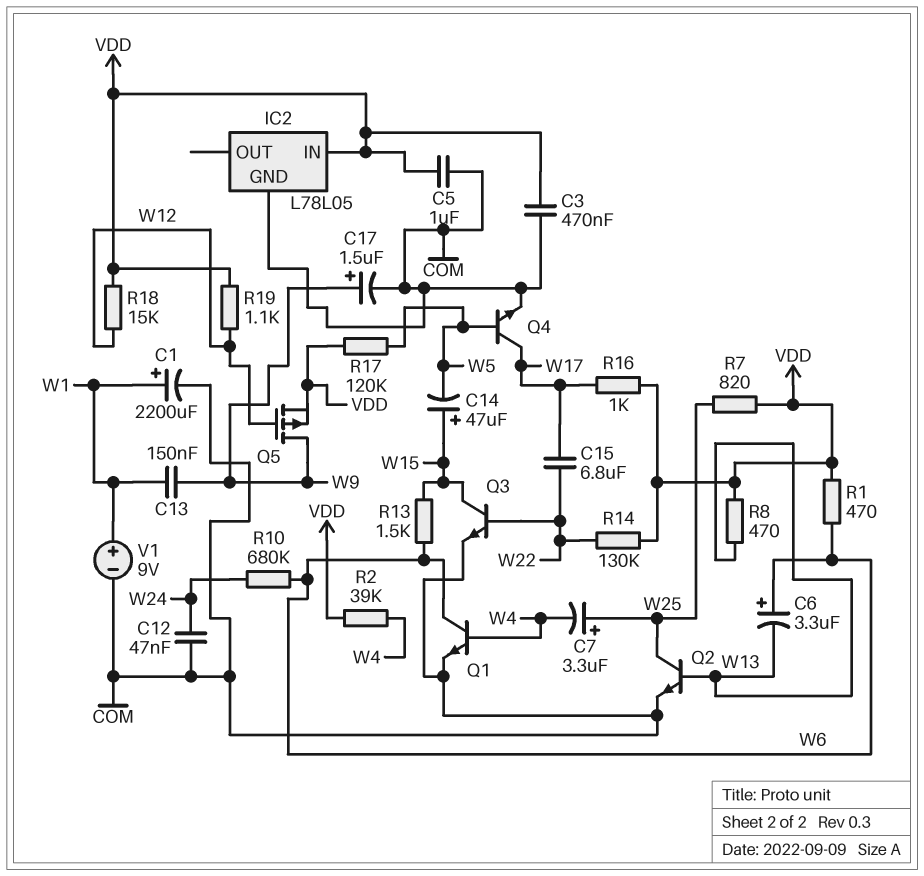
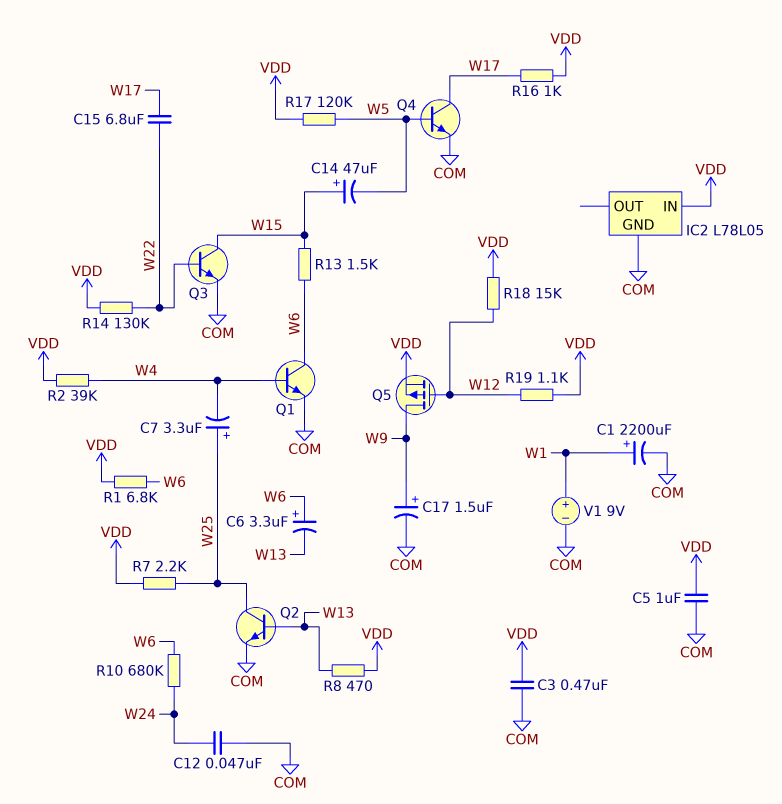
C13: 150nF (W1, W9) -> none
R1: 470 (VDD, W6) -> 6.8k (VDD, W6)
R7: 820 (VDD, W25) -> 2.2k (VDD, W25)

